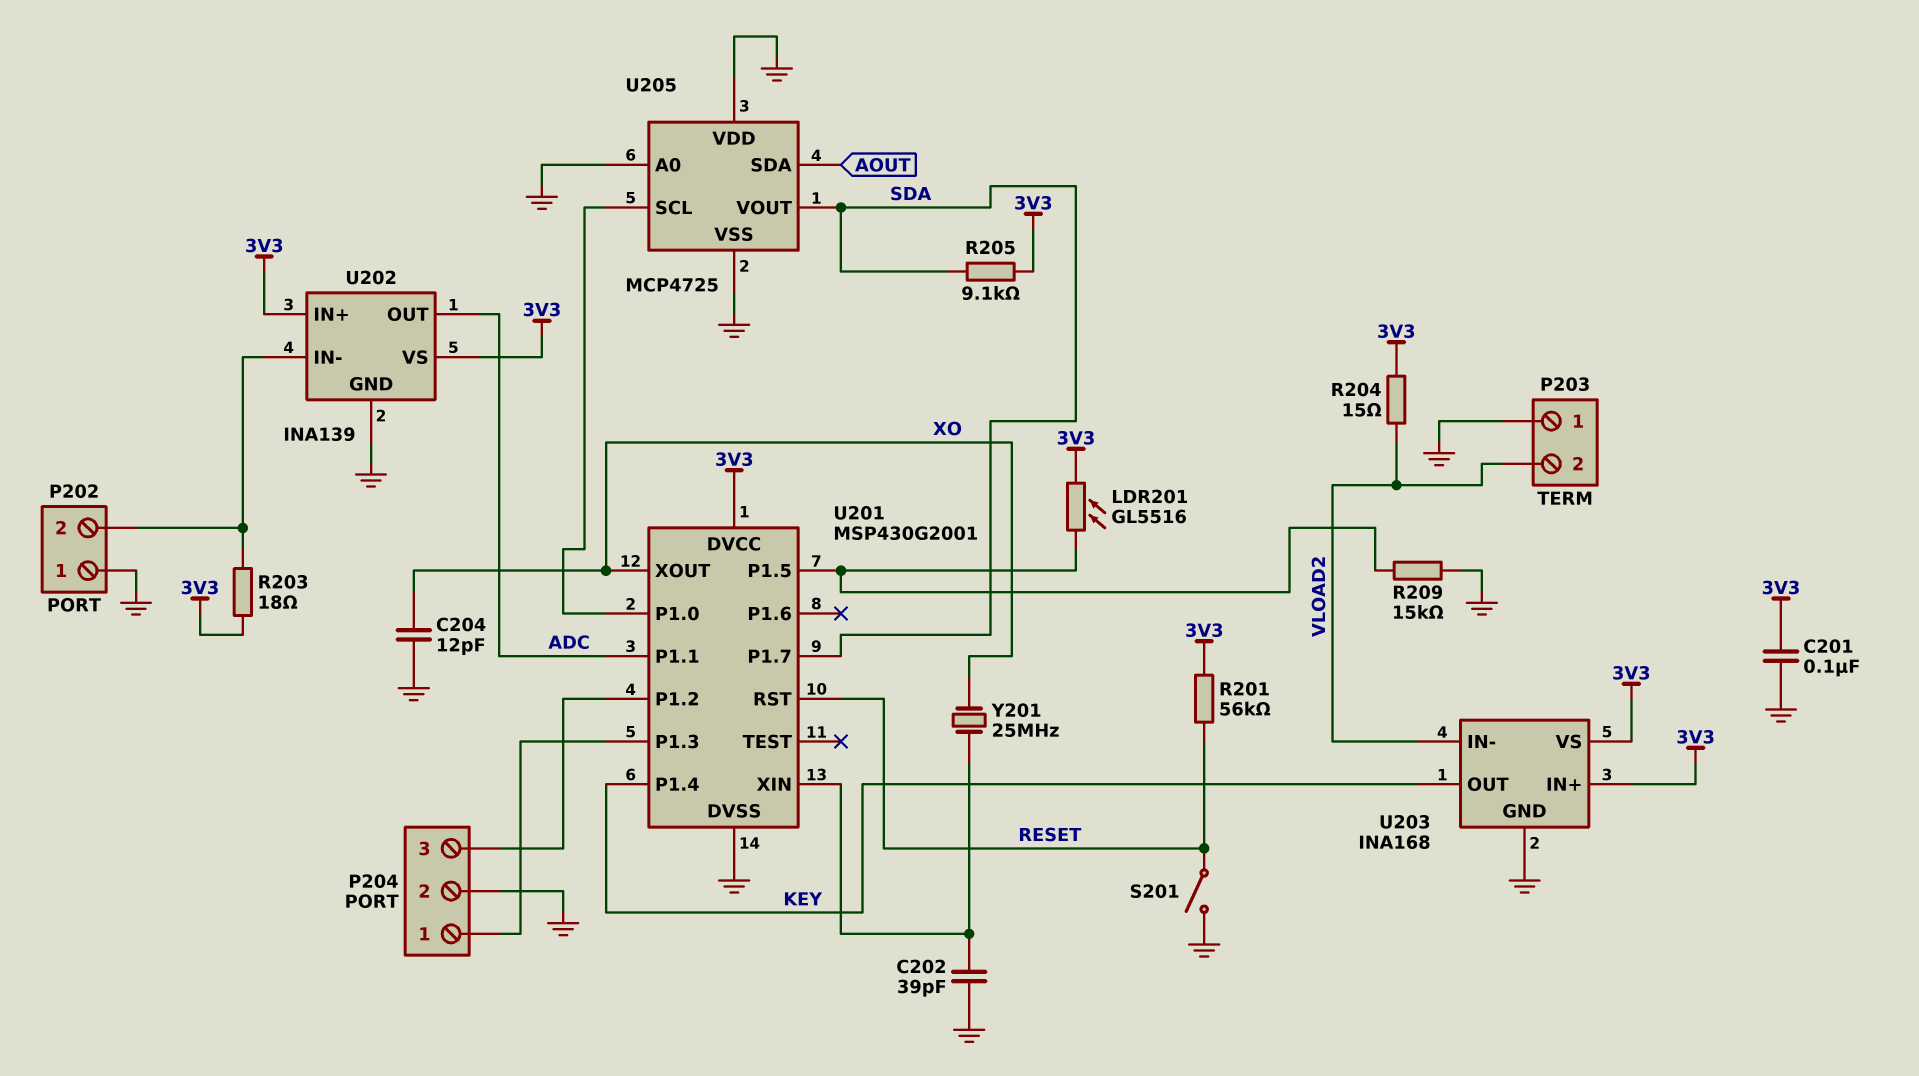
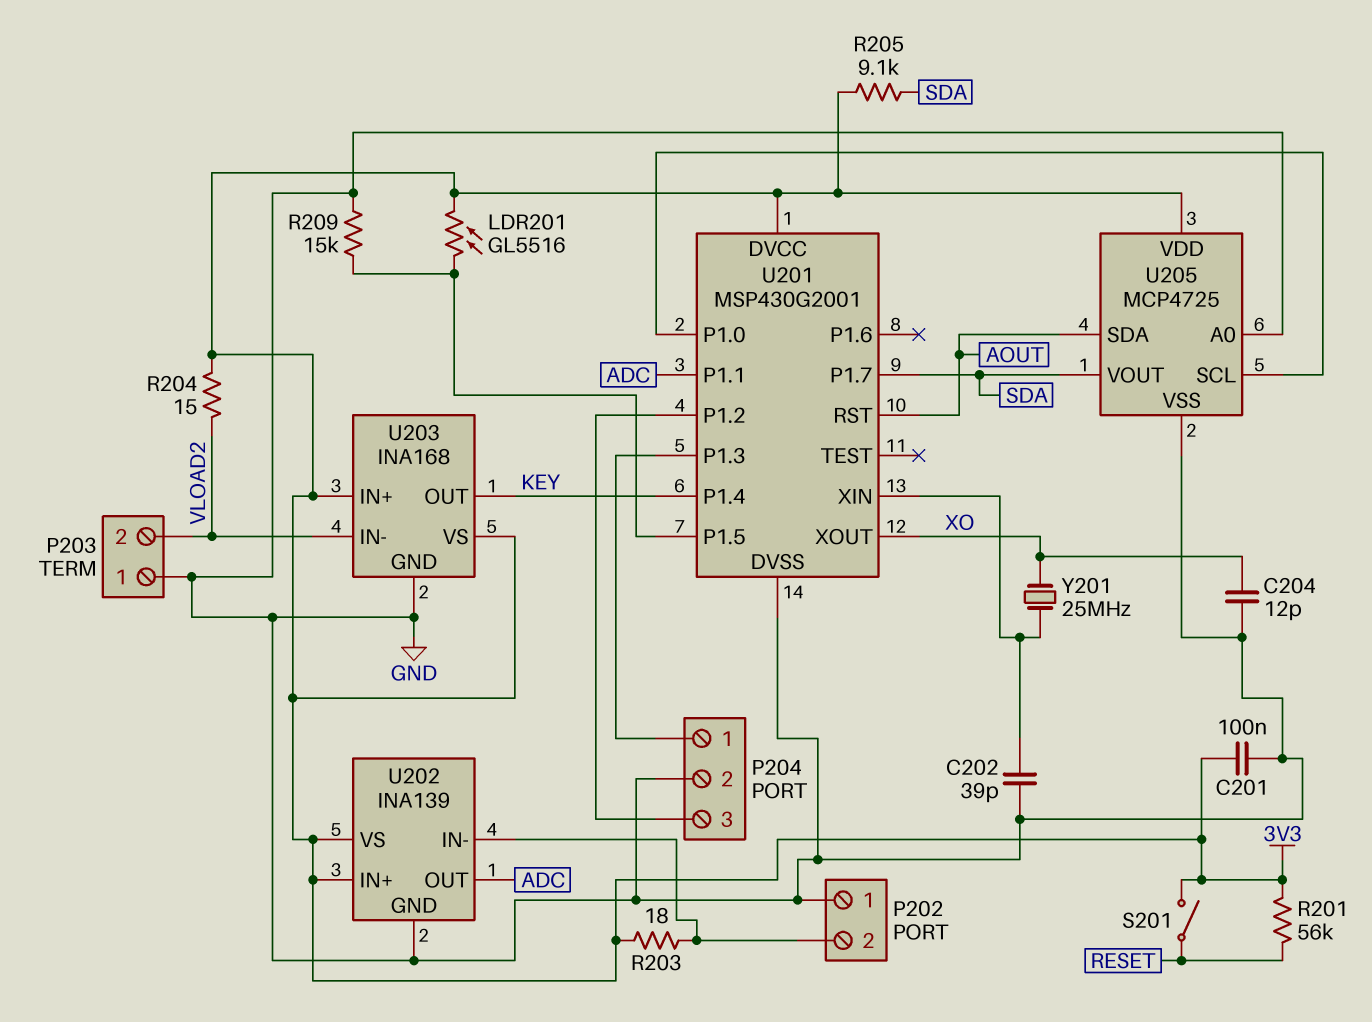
S201: switch (GND, RESET) -> switch (3V3, RESET)
U201 pin RST: RESET -> AOUT
U205 pin VDD: GND -> 3V3

